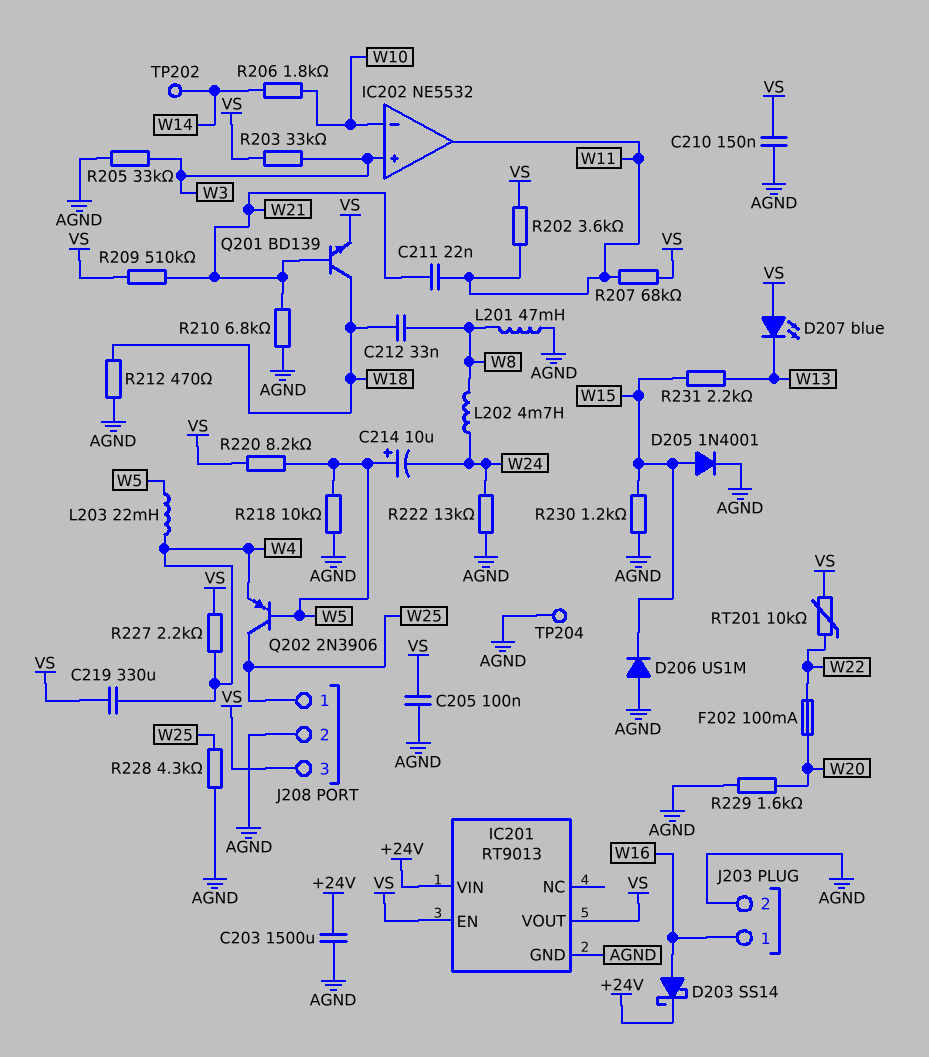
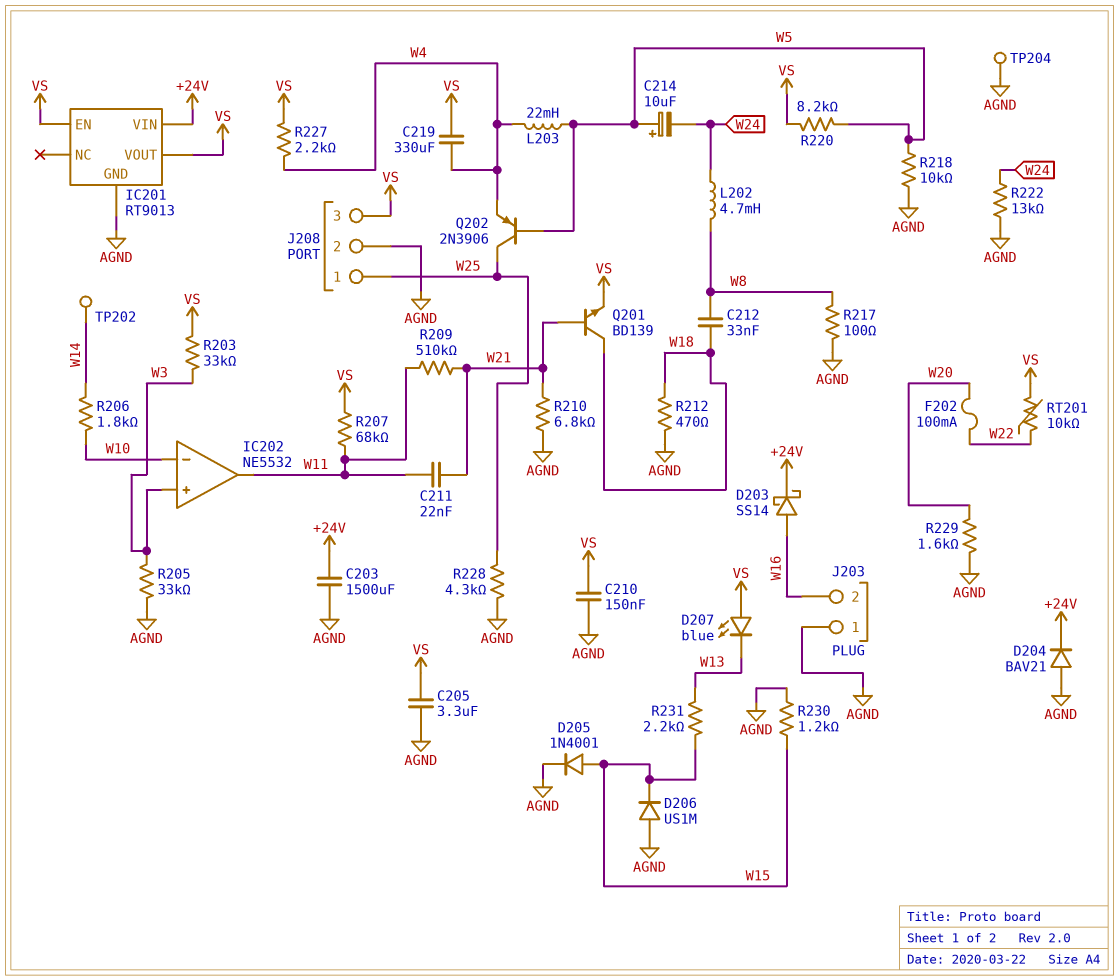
C205: 100nF (AGND, VS) -> 3.3uF (AGND, VS)
D204: none -> diode BAV21 (A AGND, K +24V)
J203 pin 1: W16 -> AGND
J203 pin 2: AGND -> W16
L201: 47mH (AGND, W8) -> none
R202: 3.6k (VS, W11) -> none
R209: 510k (VS, W21) -> 510k (W11, W21)
R217: none -> 100 (AGND, W8)

